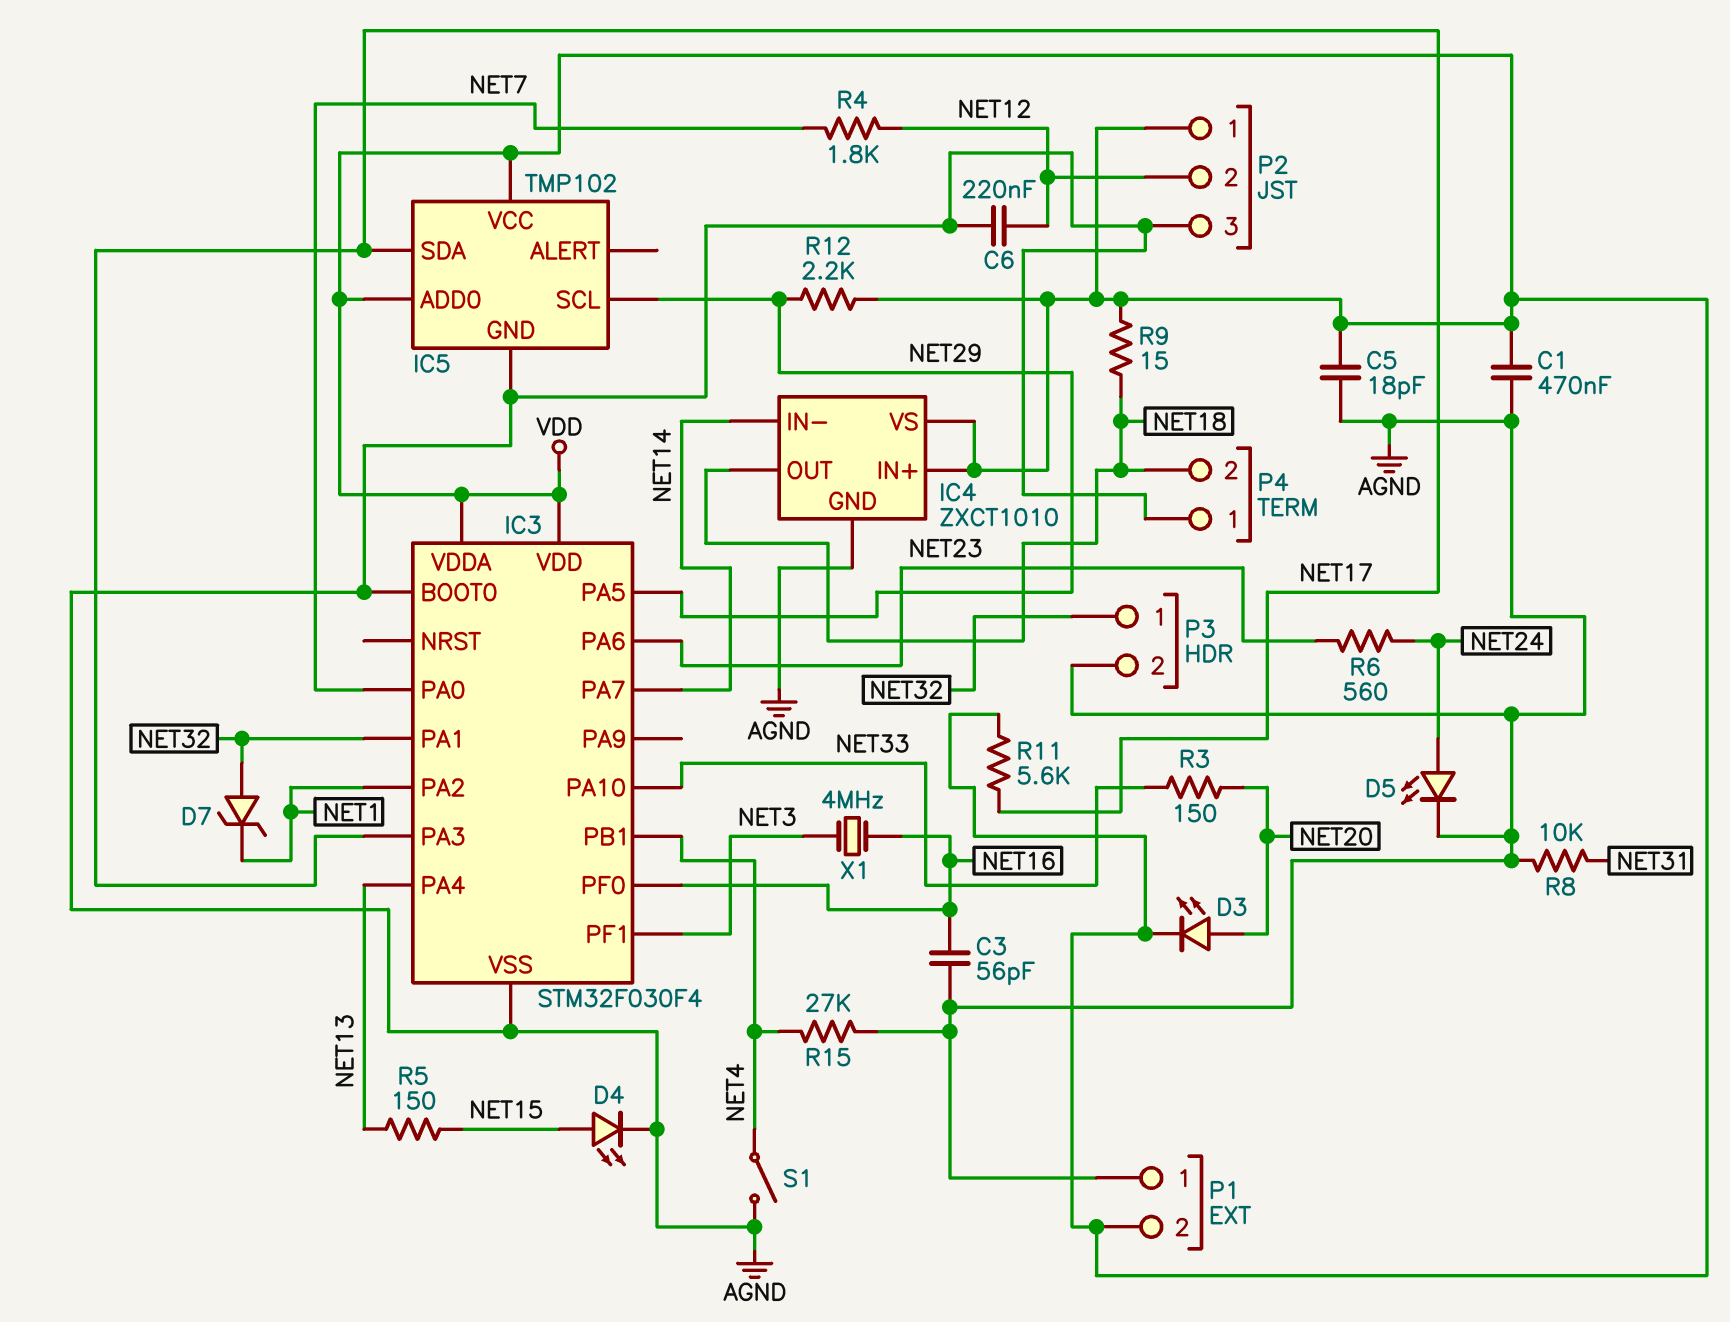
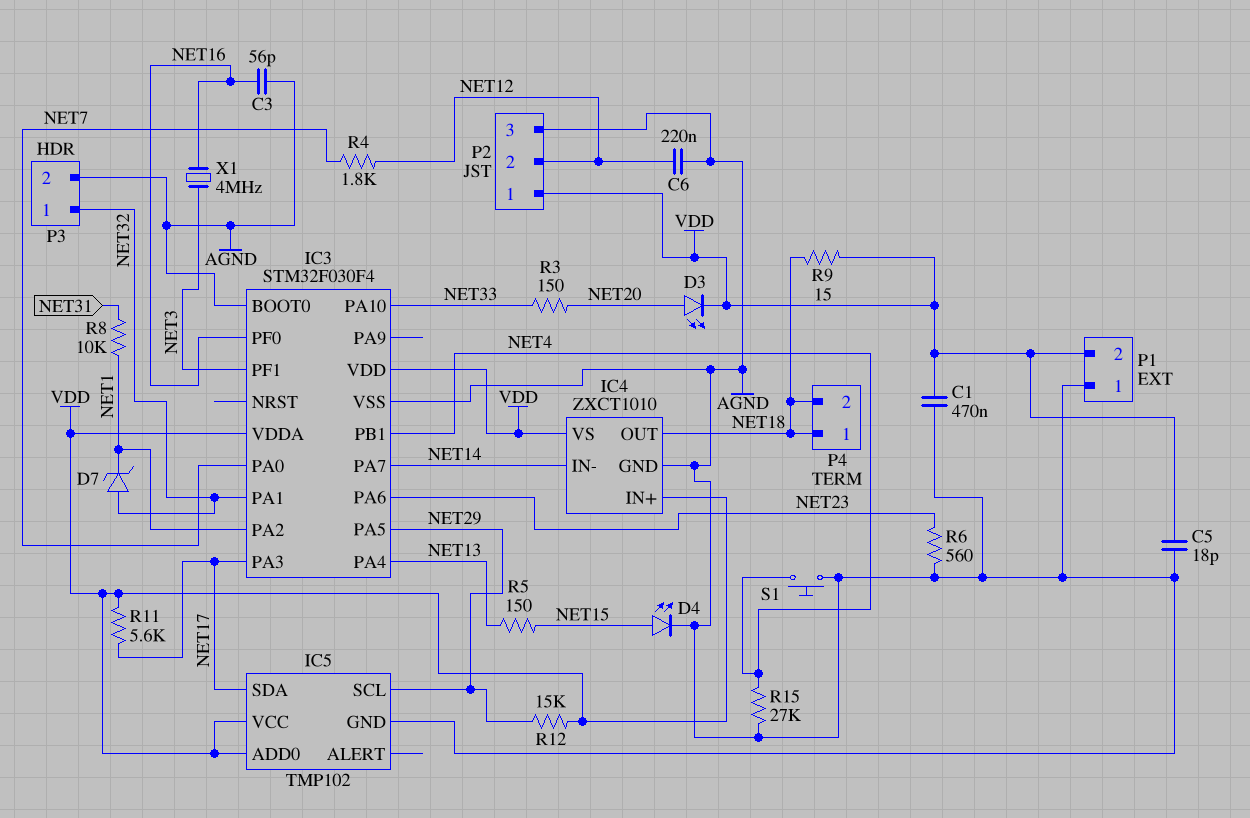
D5: LED (A NET24, K AGND) -> none
P4 pin 1: AGND -> NET18
R6: 560 (NET23, NET24) -> 560 (AGND, NET23)
R8: 10k (AGND, NET31) -> 10k (NET1, NET31)
R12: 2.2k (NET29, VDD) -> 15k (NET29, VDD)
S1: switch (AGND, NET4) -> button (AGND, NET4)

